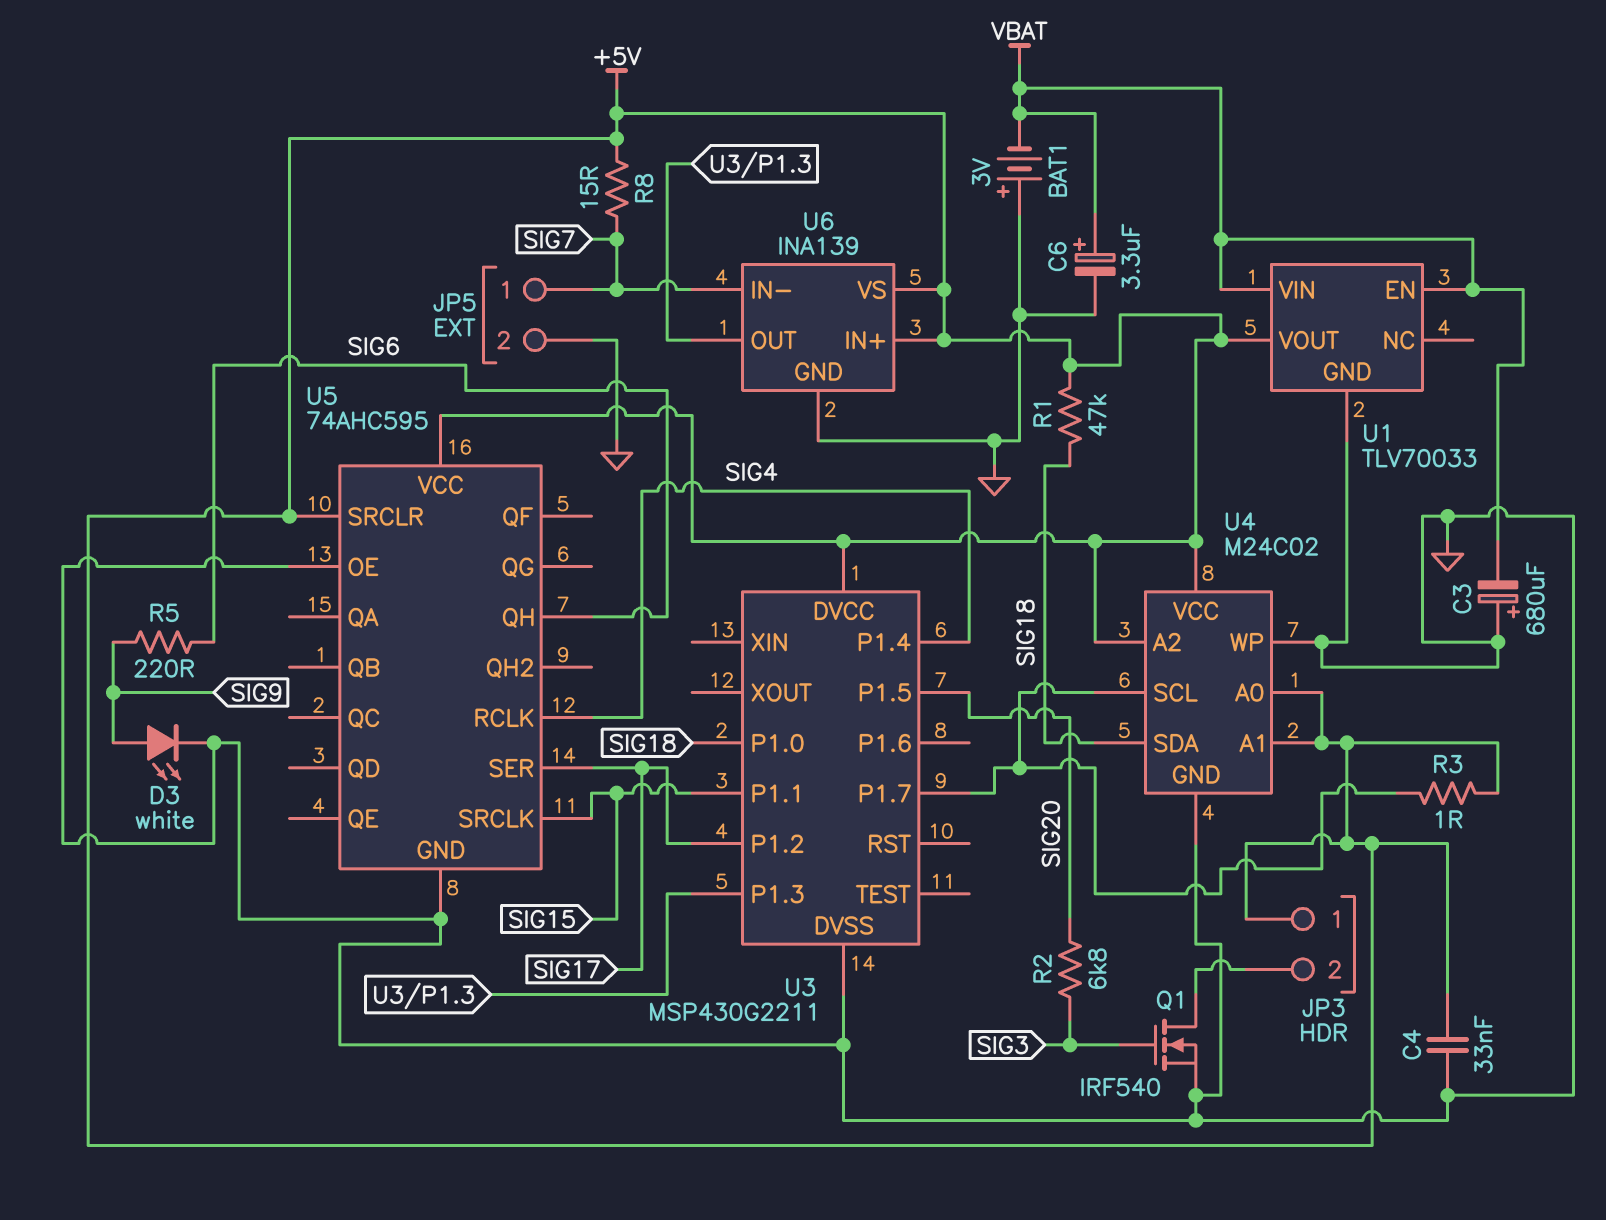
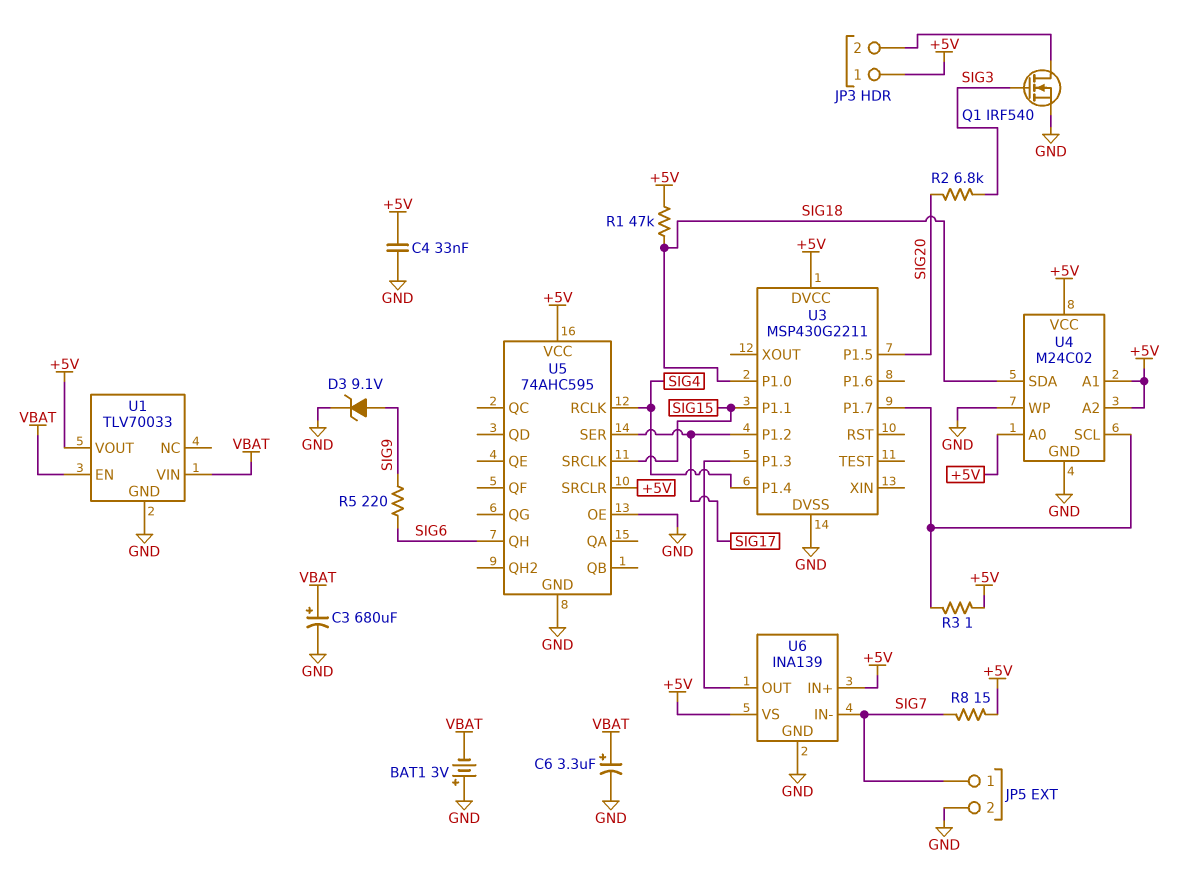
C3: 680uF (plus GND, minus VBAT) -> 680uF (plus VBAT, minus GND)
D3: LED white (A SIG9, K GND) -> zener 9.1V (A SIG9, K GND)

